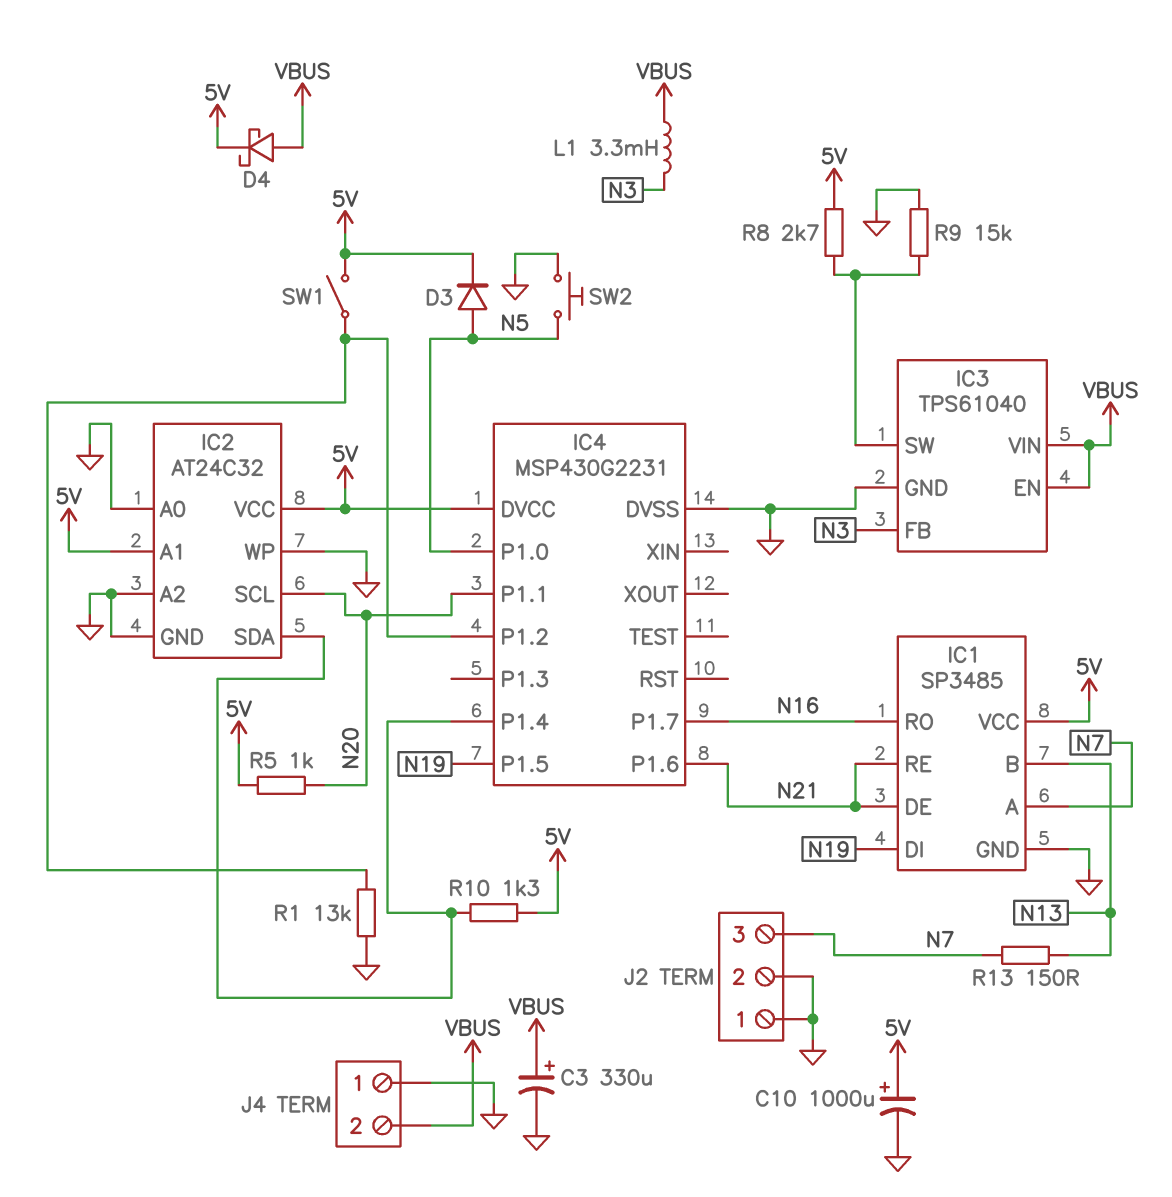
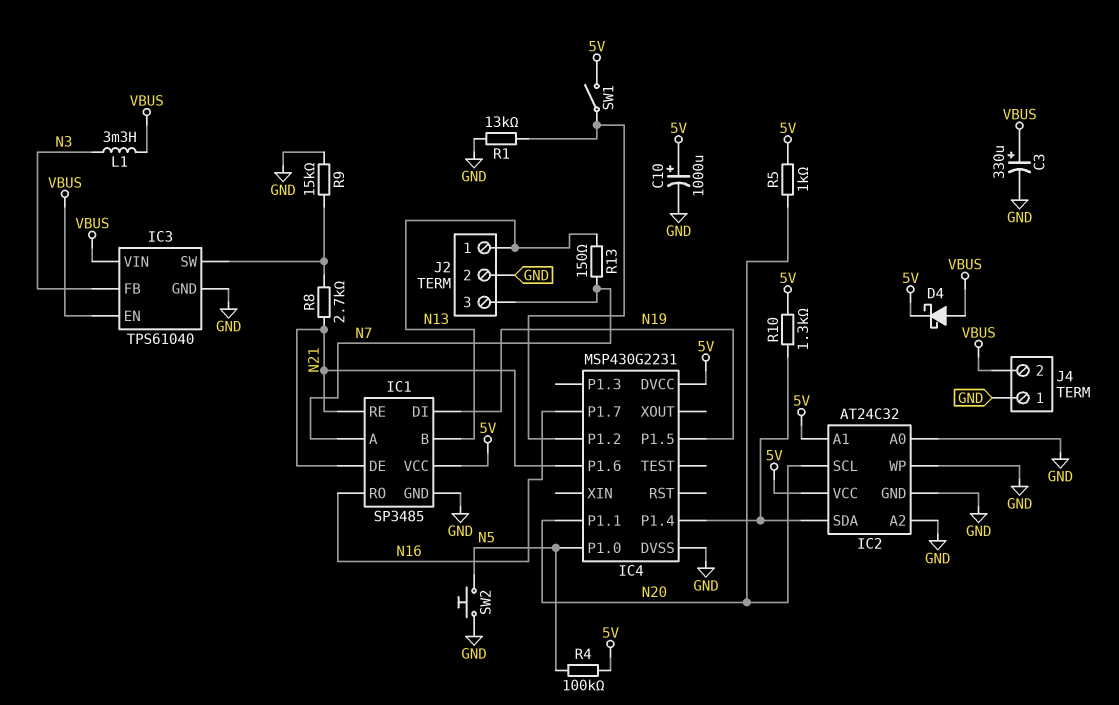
D3: diode (A N5, K 5V) -> none
J2 pin 1: GND -> N13
R4: none -> 100k (5V, N5)
R8: 2.7k (5V, IC3/SW) -> 2.7k (IC3/SW, N21)

